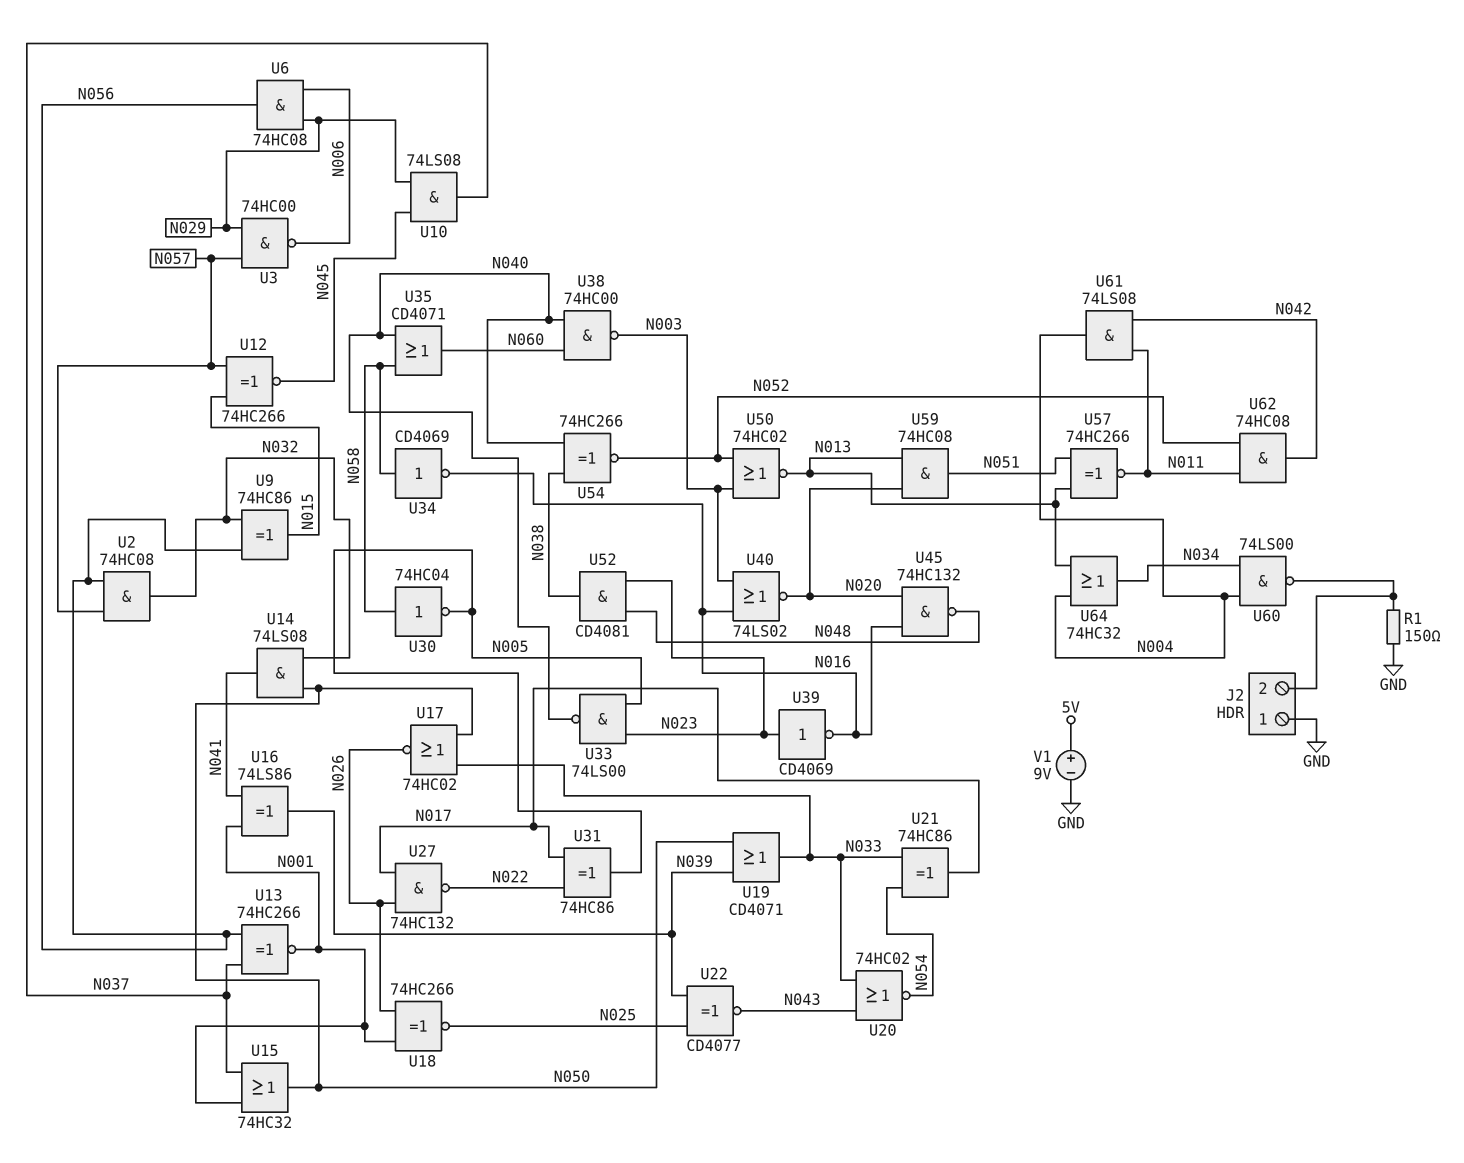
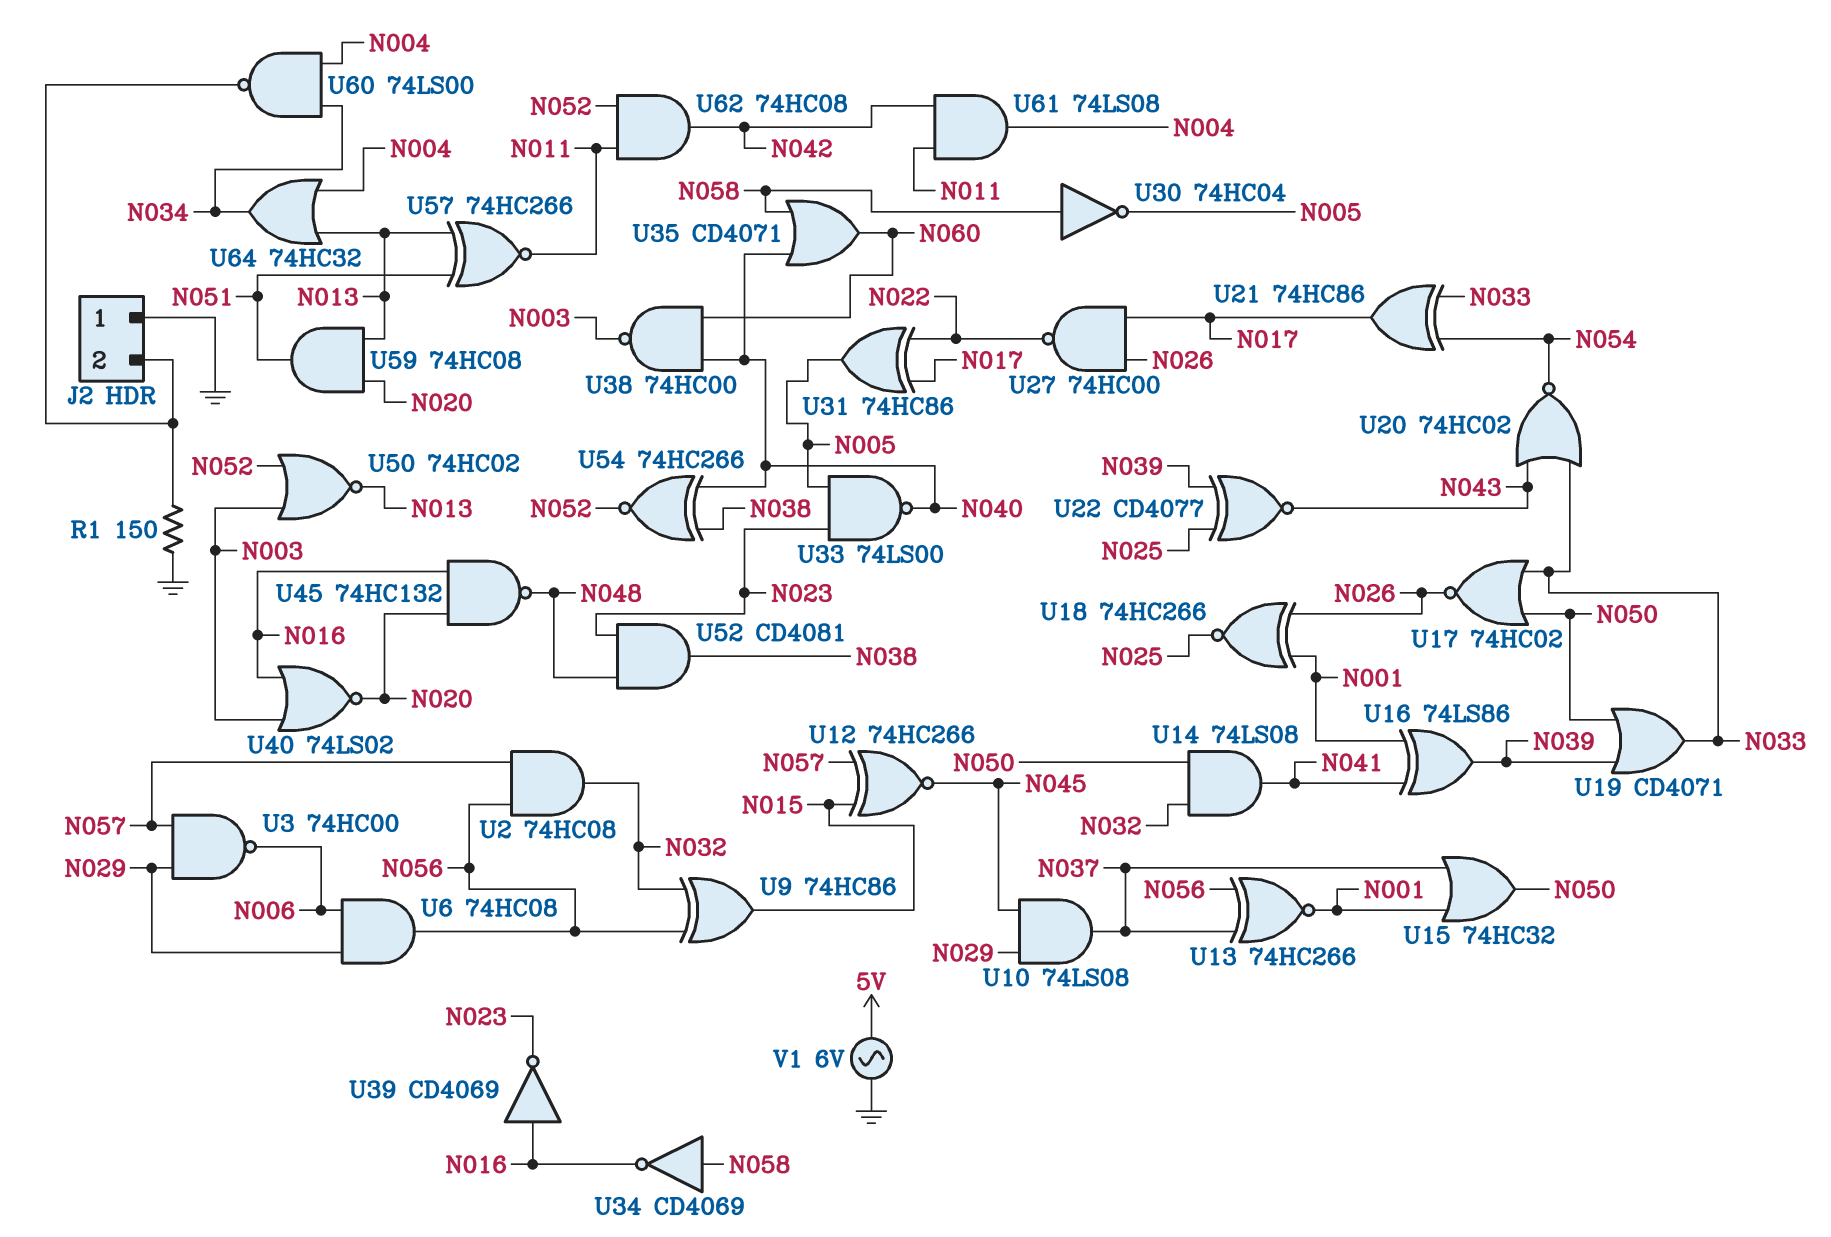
U27: NAND 74HC132 (in N017, in N026, out N022) -> NAND 74HC00 (in N017, in N026, out N022)
U39: NOT CD4069 (in N023, out N016) -> NOT CD4069 (in N016, out N023)
V1: 9V (plus 5V, minus GND) -> AC 6V (5V, GND)

